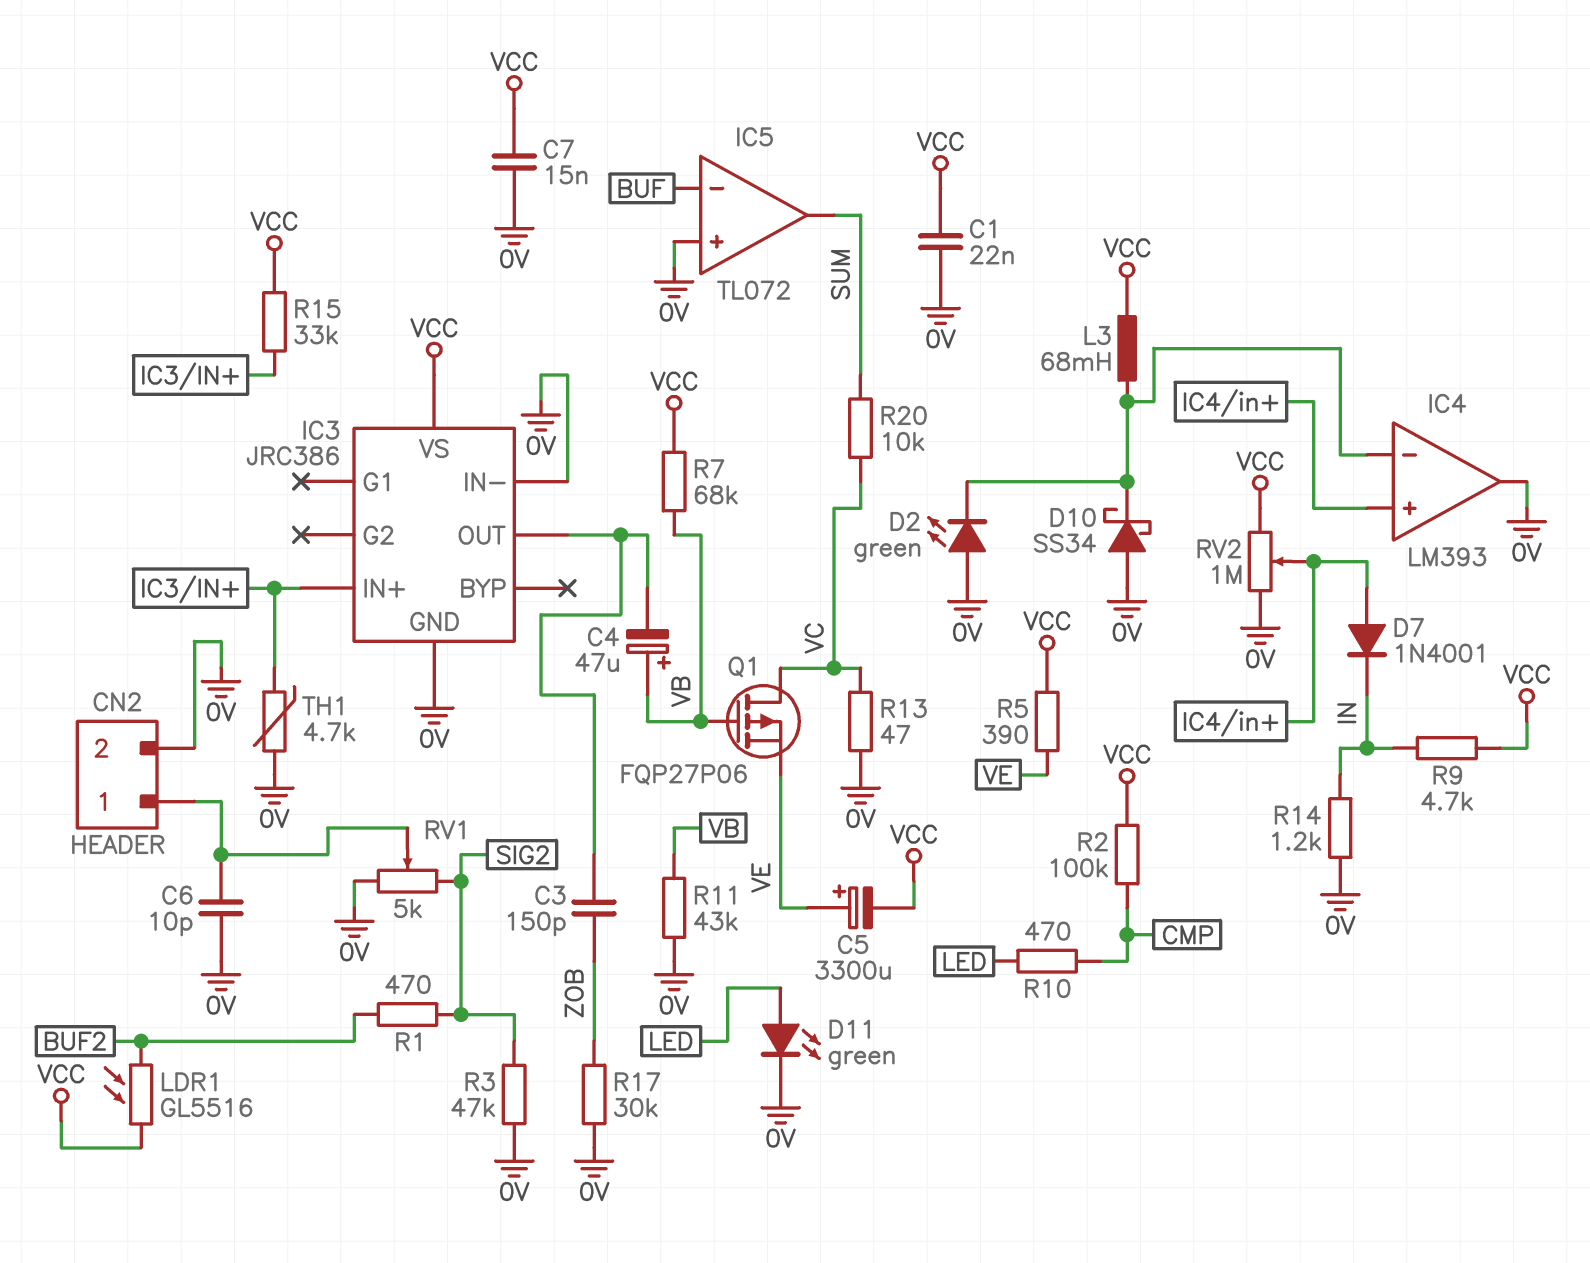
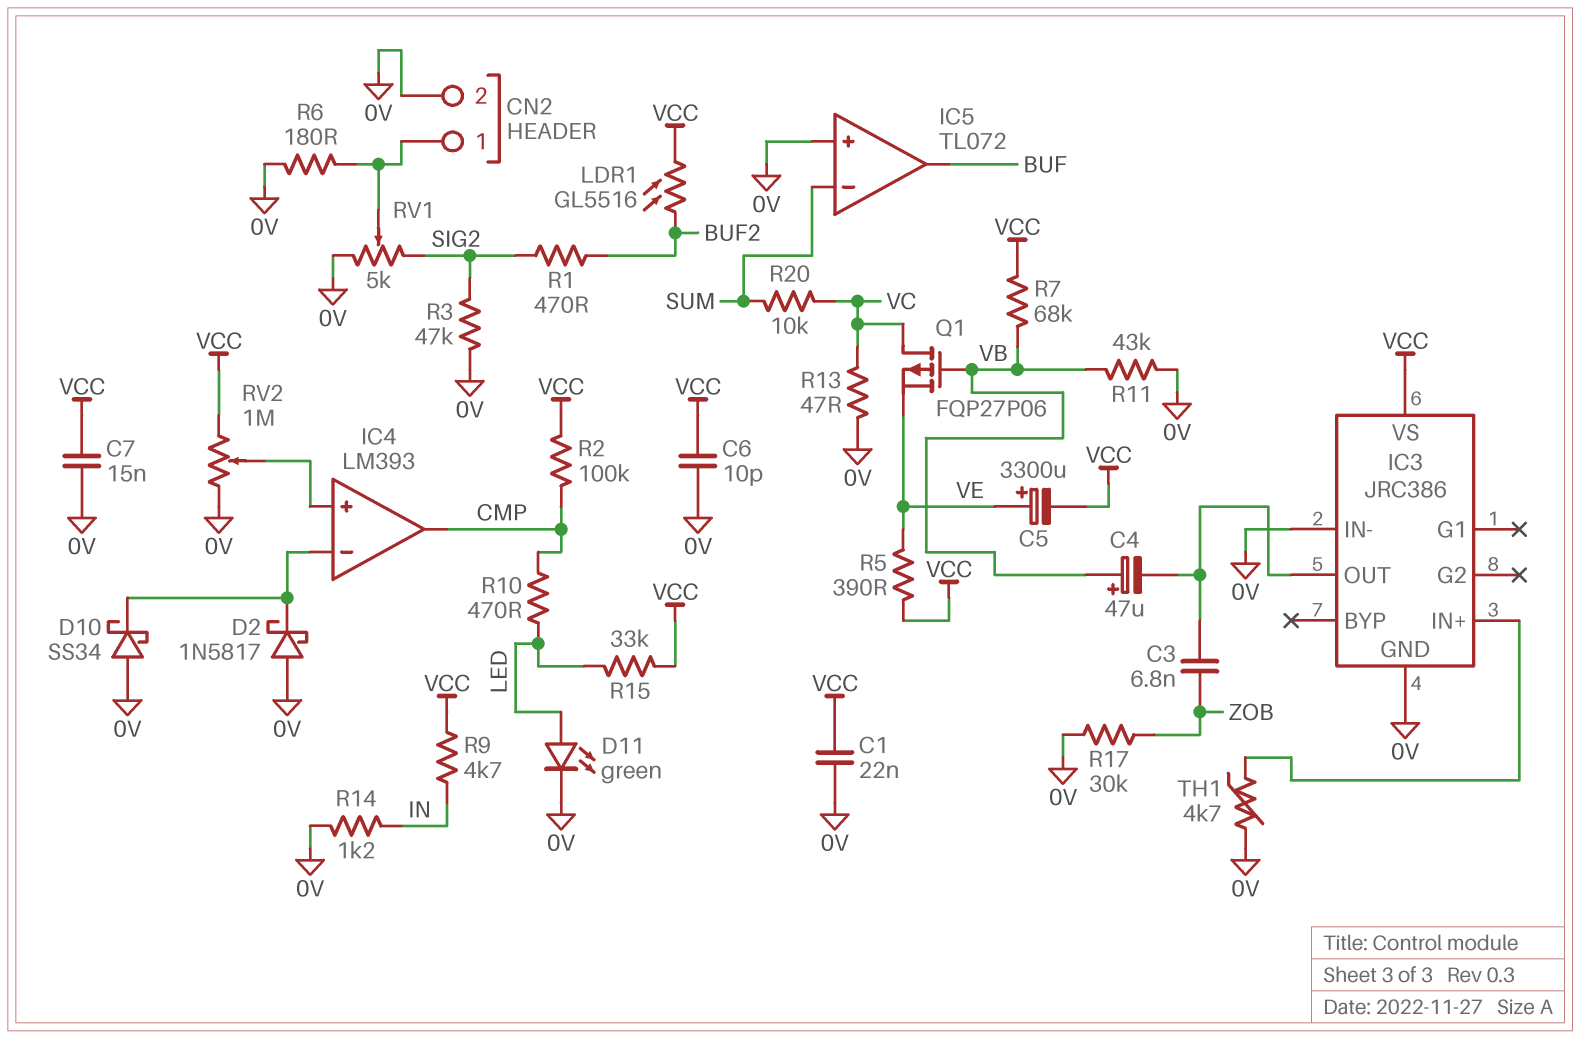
C3: 150pF (IC3/OUT, ZOB) -> 6.8nF (IC3/OUT, ZOB)
C6: 10pF (0V, CN2/1) -> 10pF (0V, VCC)
D2: LED green (A 0V, K IC4/in-) -> schottky 1N5817 (A 0V, K IC4/in-)
D7: diode 1N4001 (A IC4/in+, K IN) -> none
IC4 pin out: 0V -> CMP
IC5 pin in-: BUF -> SUM
IC5 pin out: SUM -> BUF
L3: 68mH (IC4/in-, VCC) -> none
R6: none -> 180 (0V, CN2/1)
R15: 33k (IC3/IN+, VCC) -> 33k (LED, VCC)

